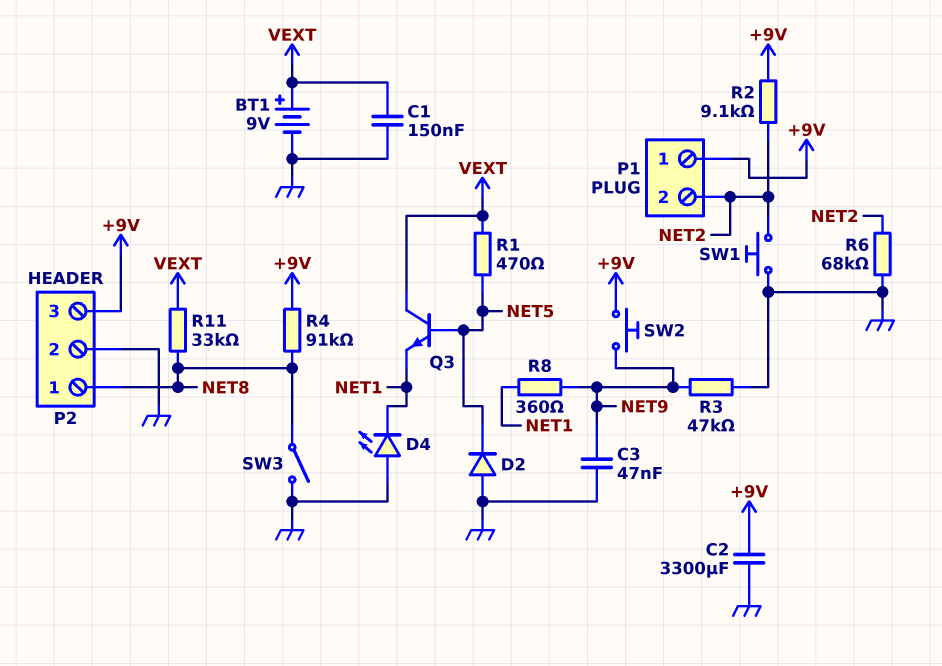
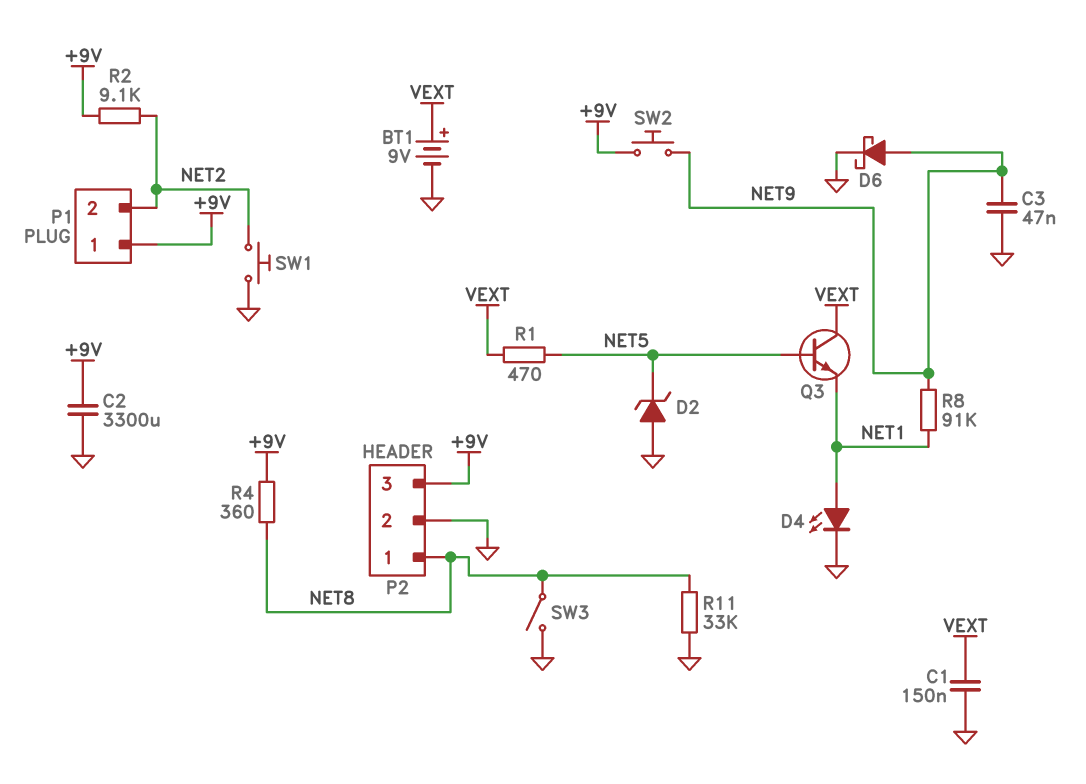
D2: diode (A GND, K NET5) -> zener (A GND, K NET5)
D4: LED (A GND, K NET1) -> LED (A NET1, K GND)
D6: none -> schottky (A NET9, K GND)
R3: 47k (GND, NET9) -> none
R4: 91k (+9V, NET8) -> 360 (+9V, NET8)
R6: 68k (GND, NET2) -> none
R8: 360 (NET1, NET9) -> 91k (NET1, NET9)
R11: 33k (NET8, VEXT) -> 33k (GND, NET8)

